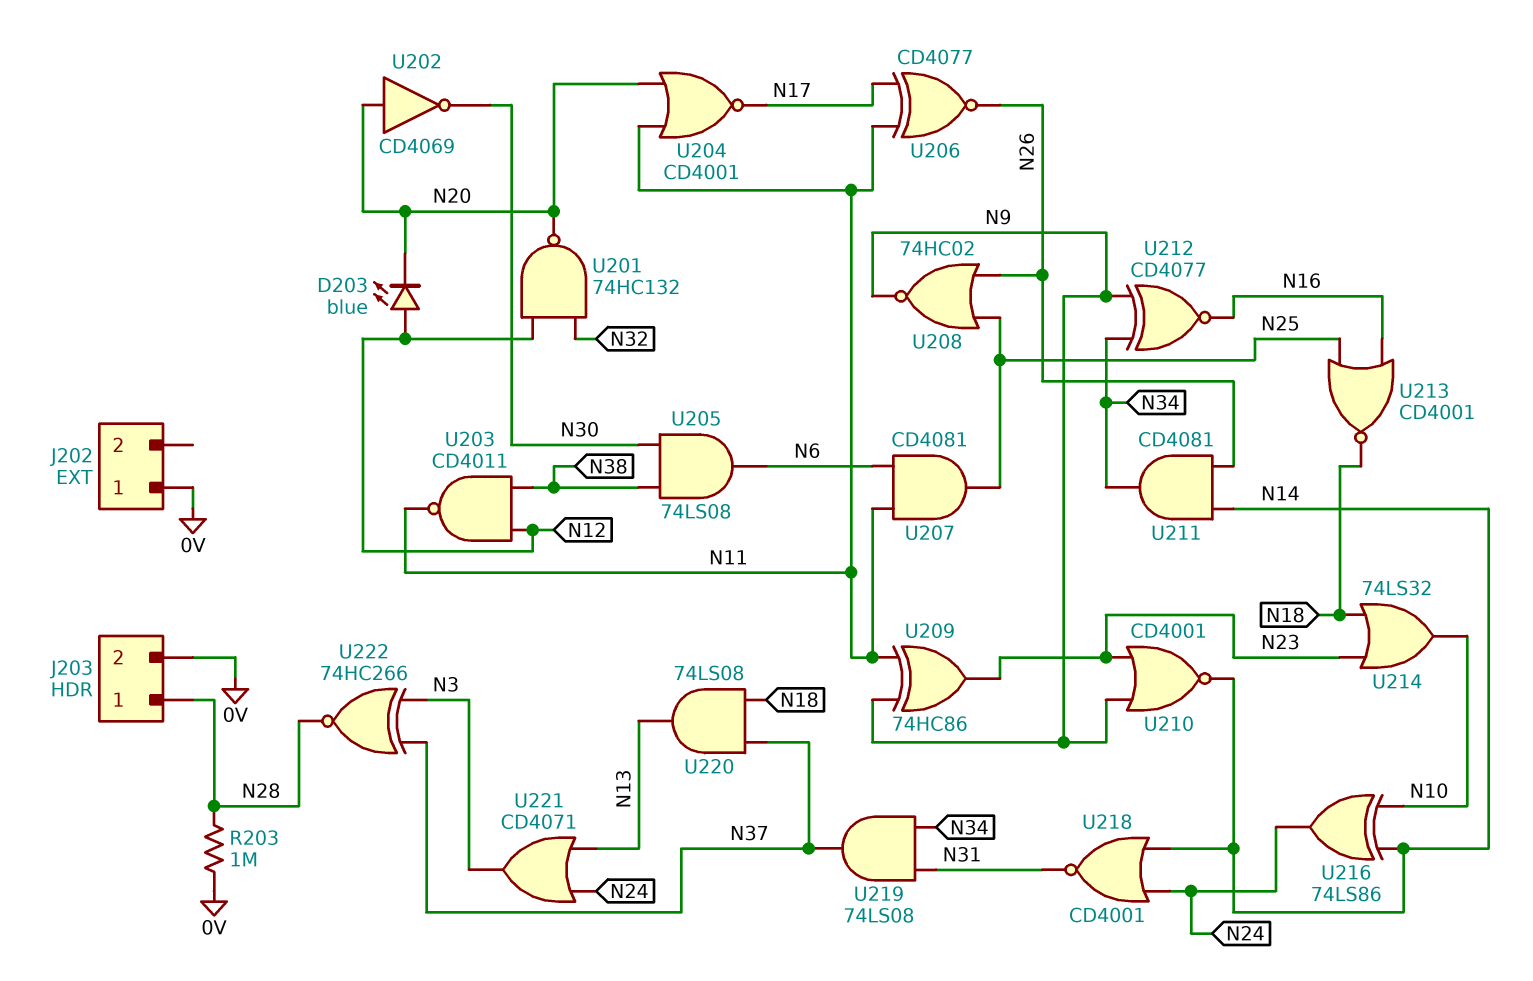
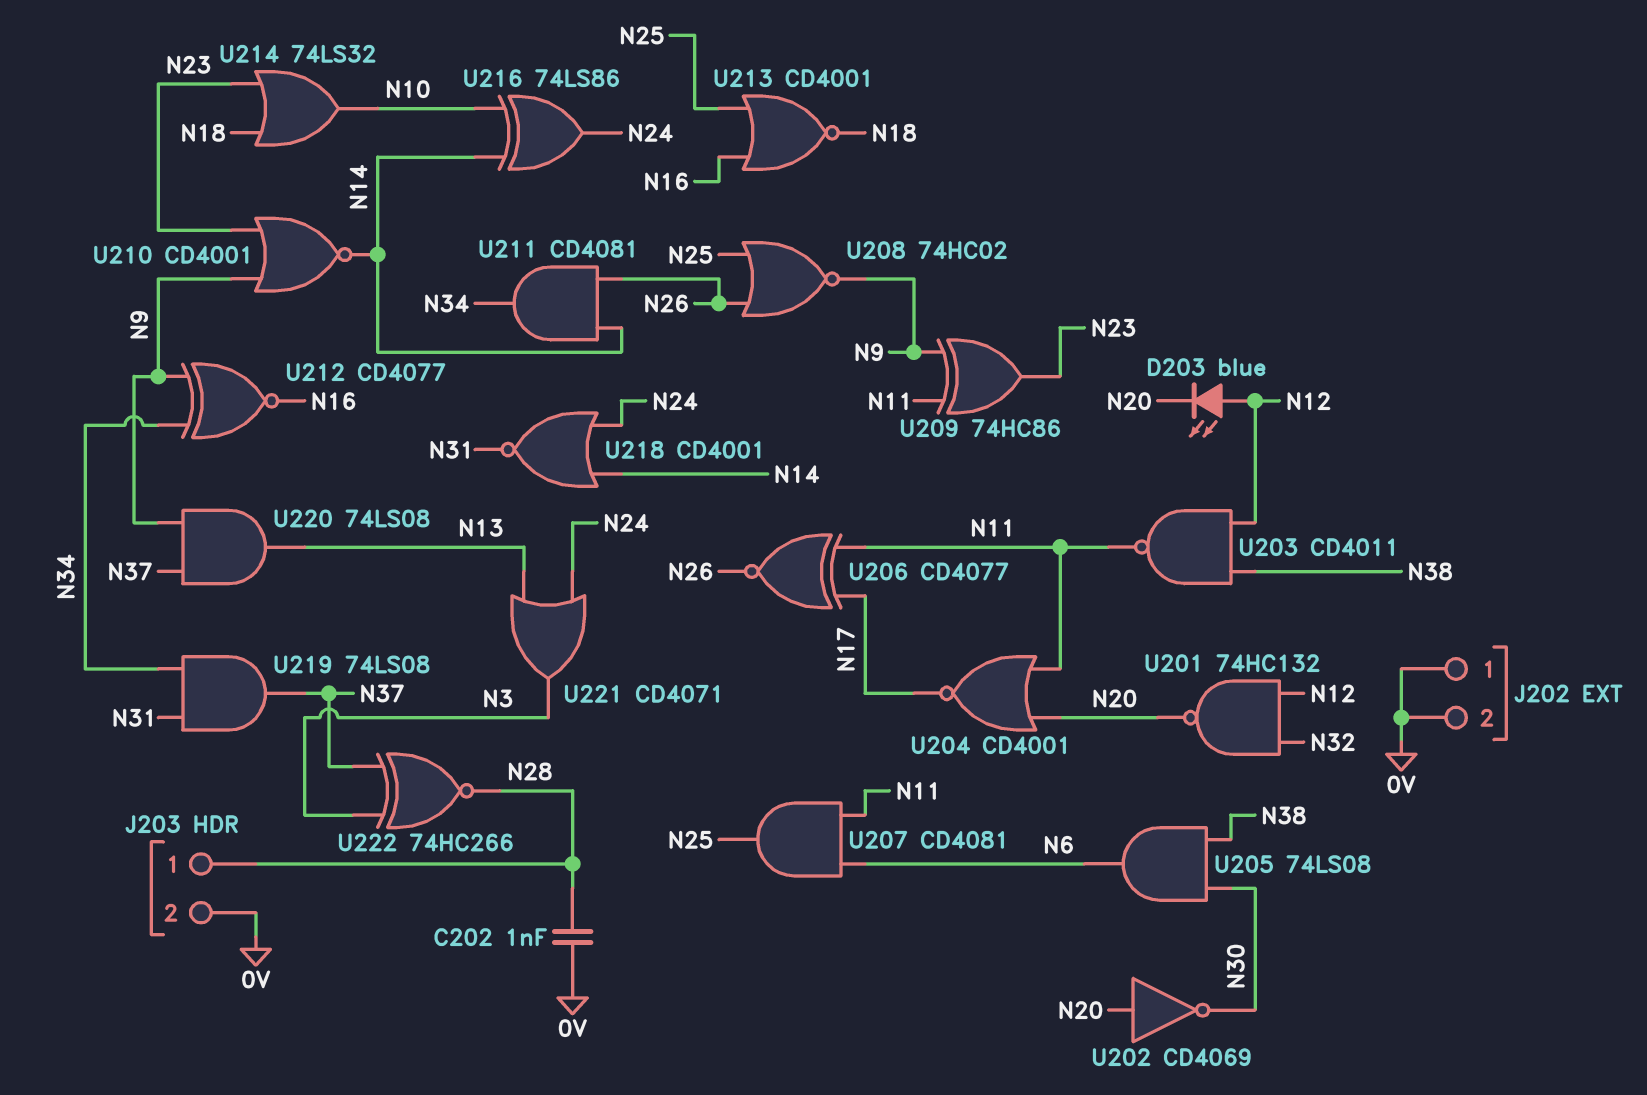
C202: none -> 1nF (0V, N28)
J202 pin 2: none -> 0V
R203: 1M (0V, N28) -> none
U220: AND 74LS08 (in N18, in N37, out N13) -> AND 74LS08 (in N9, in N37, out N13)

